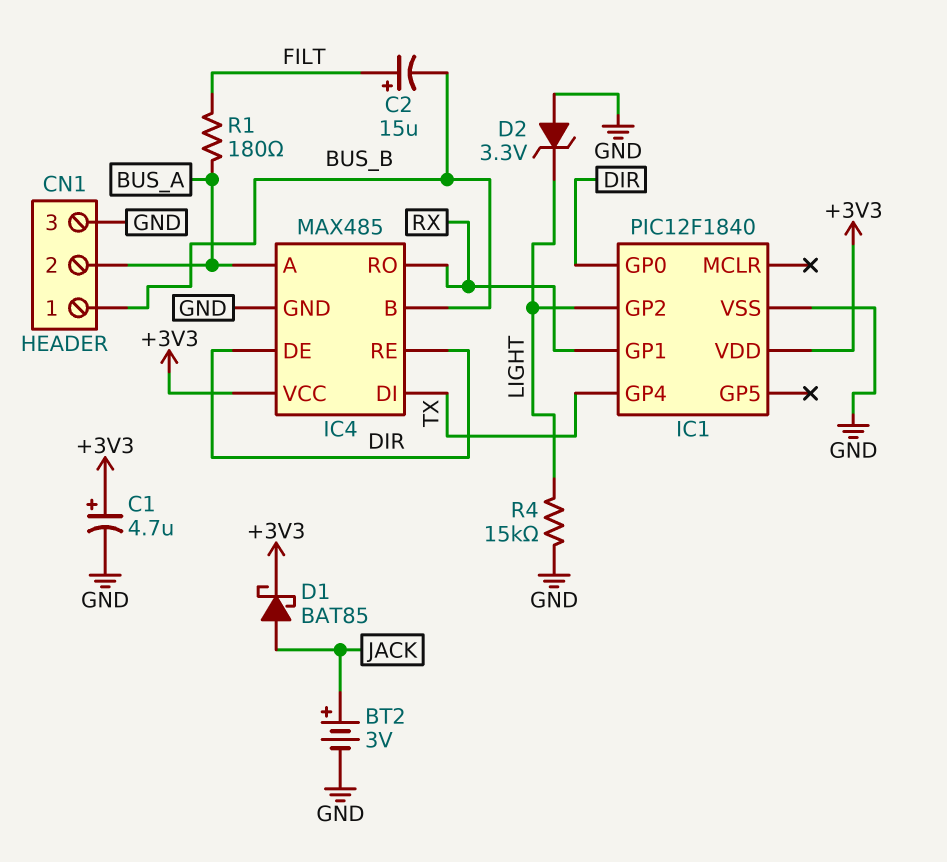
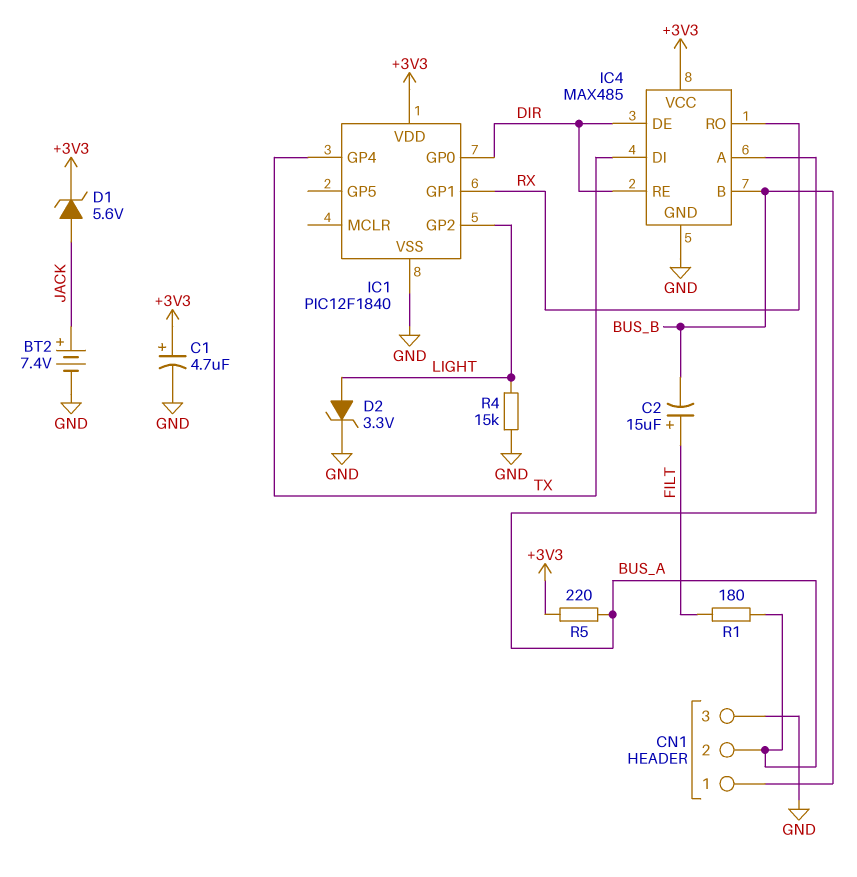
BT2: 3V (plus JACK, minus GND) -> 7.4V (plus JACK, minus GND)
D1: schottky BAT85 (A JACK, K +3V3) -> zener 5.6V (A JACK, K +3V3)
D2: zener 3.3V (A GND, K LIGHT) -> zener 3.3V (A LIGHT, K GND)
R5: none -> 220 (+3V3, BUS_A)

